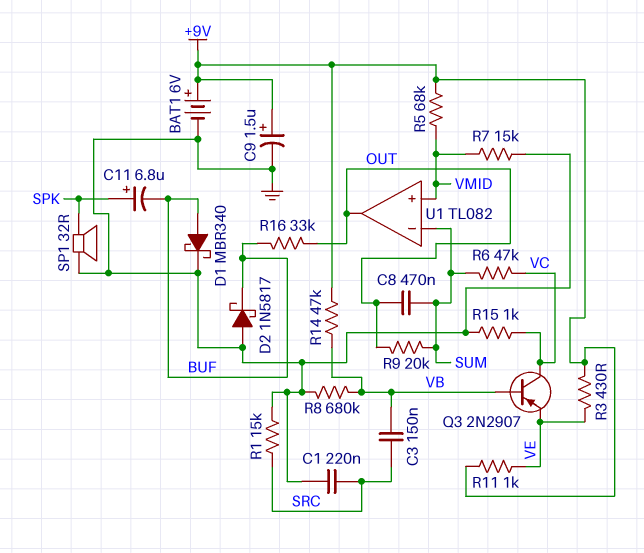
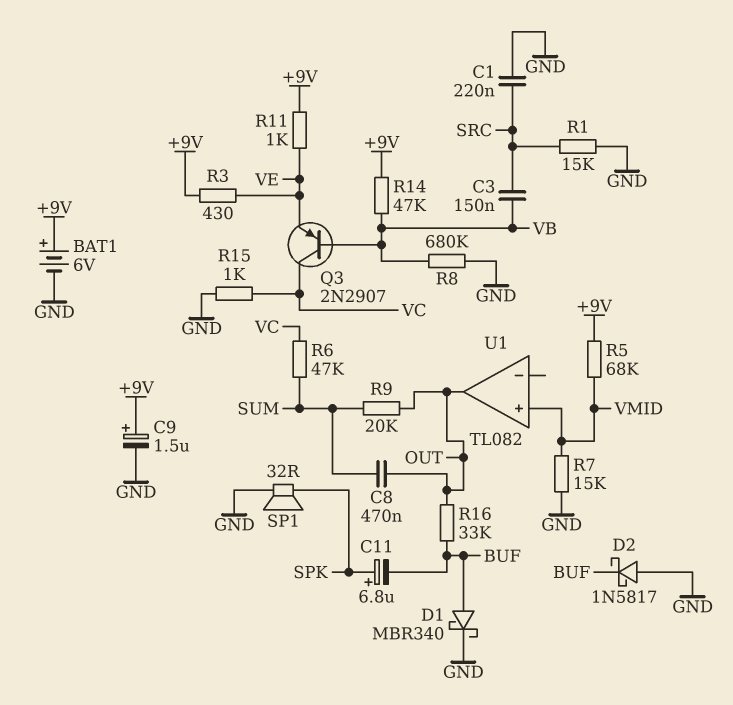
U1 pin in-: SUM -> none

